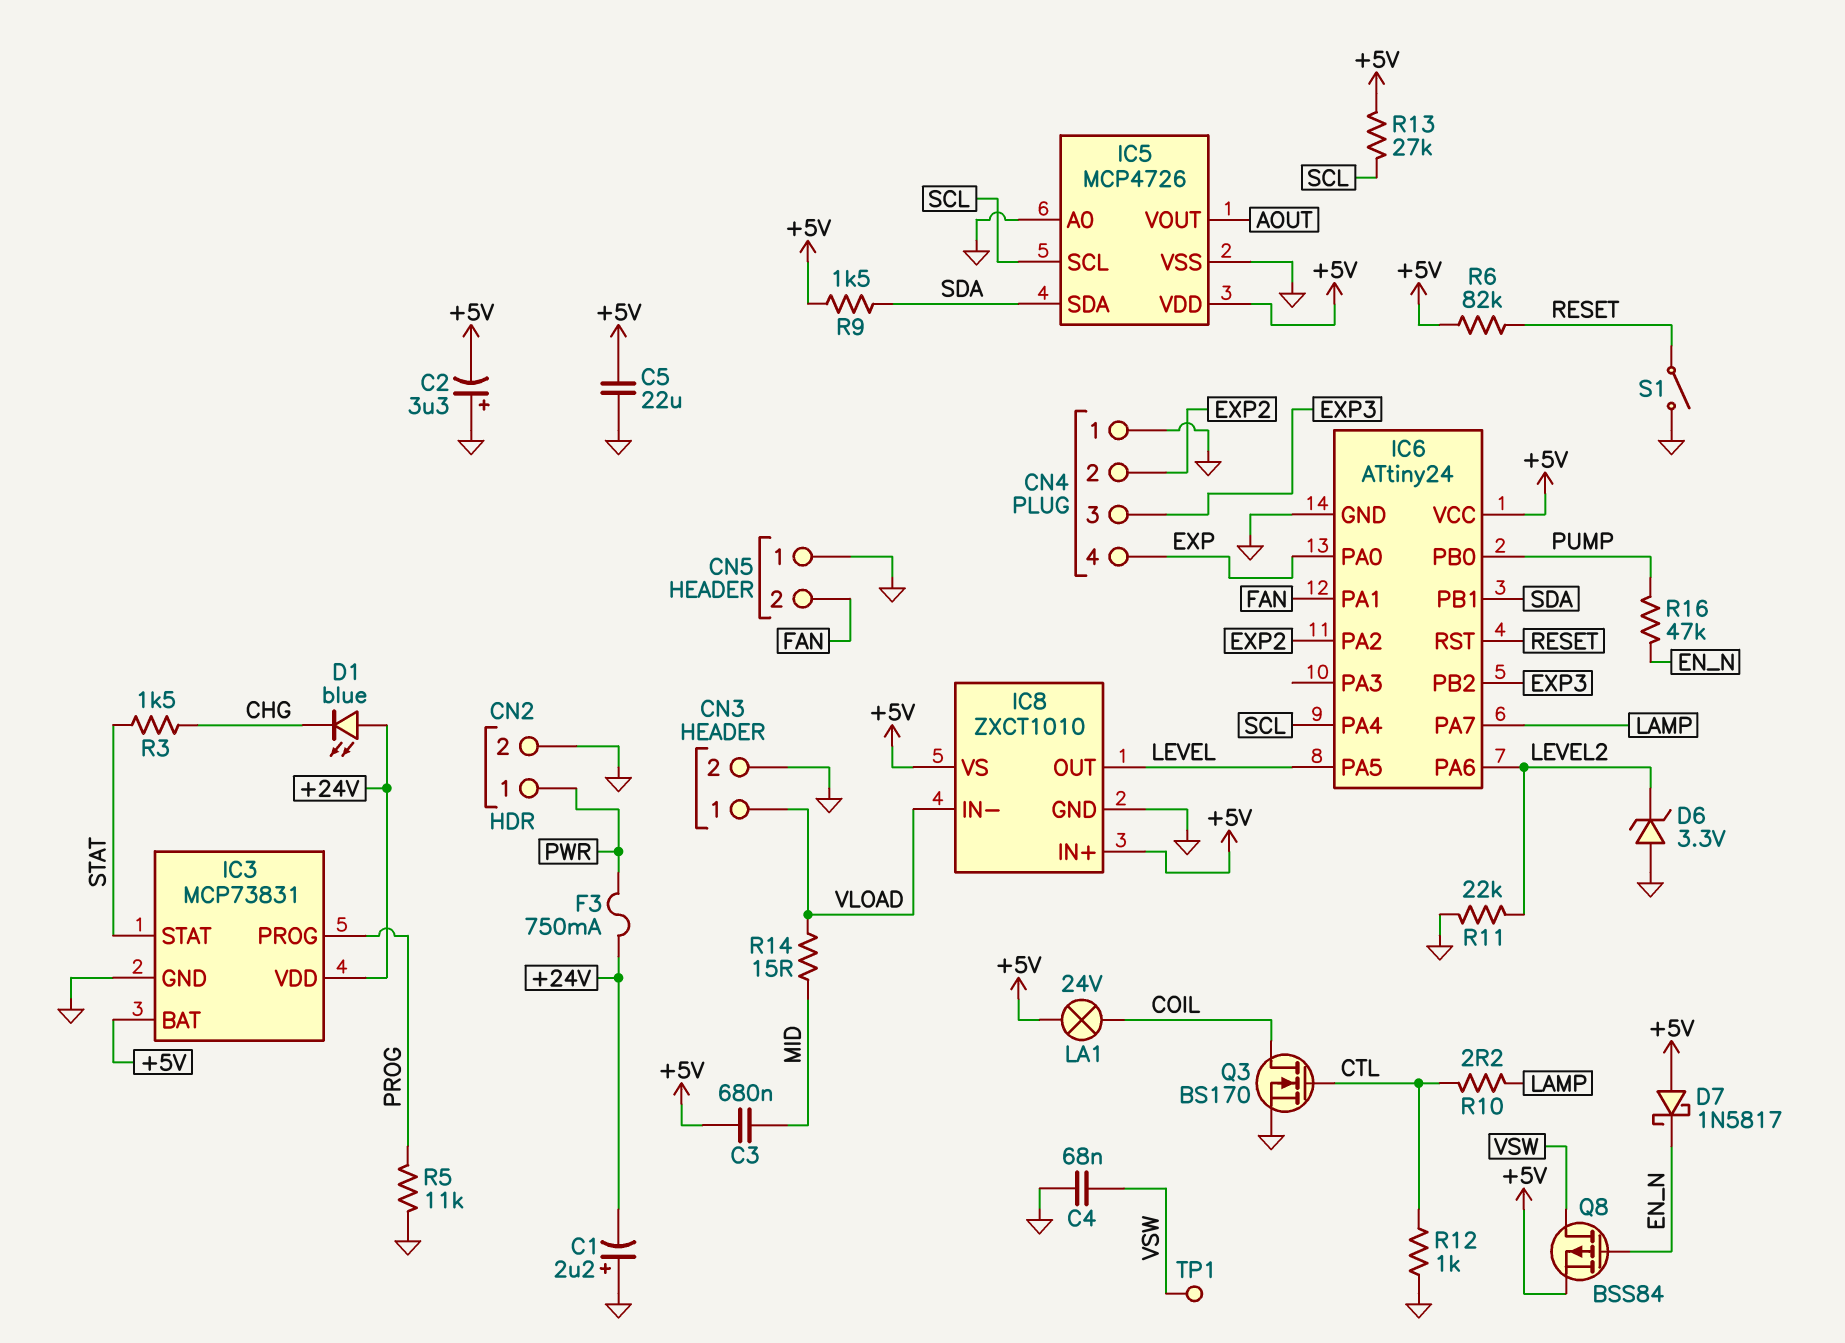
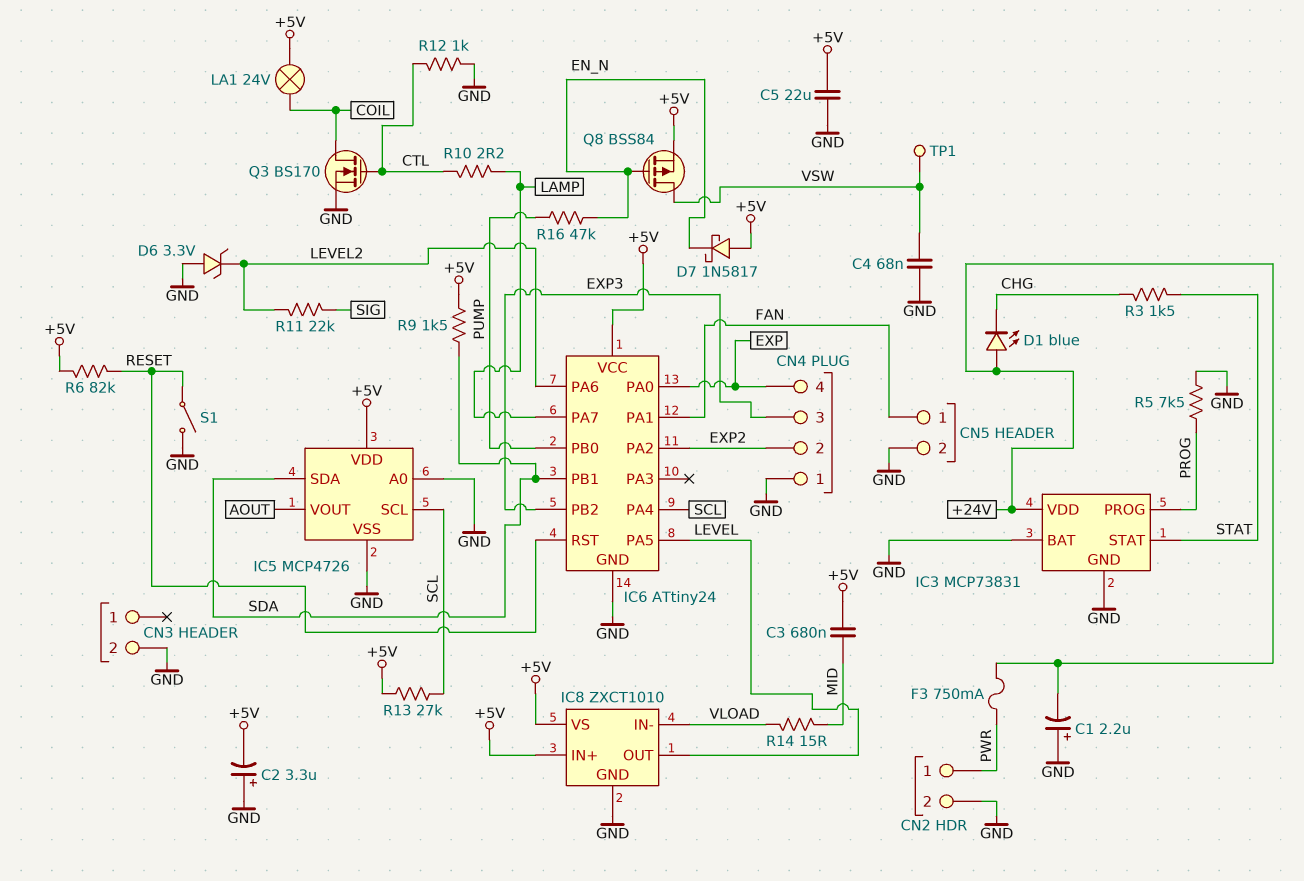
CN3 pin 1: VLOAD -> none
CN5 pin 1: GND -> FAN
CN5 pin 2: FAN -> GND
IC3 pin BAT: +5V -> GND
R5: 11k (GND, PROG) -> 7.5k (GND, PROG)
R11: 22k (GND, LEVEL2) -> 22k (LEVEL2, SIG)

